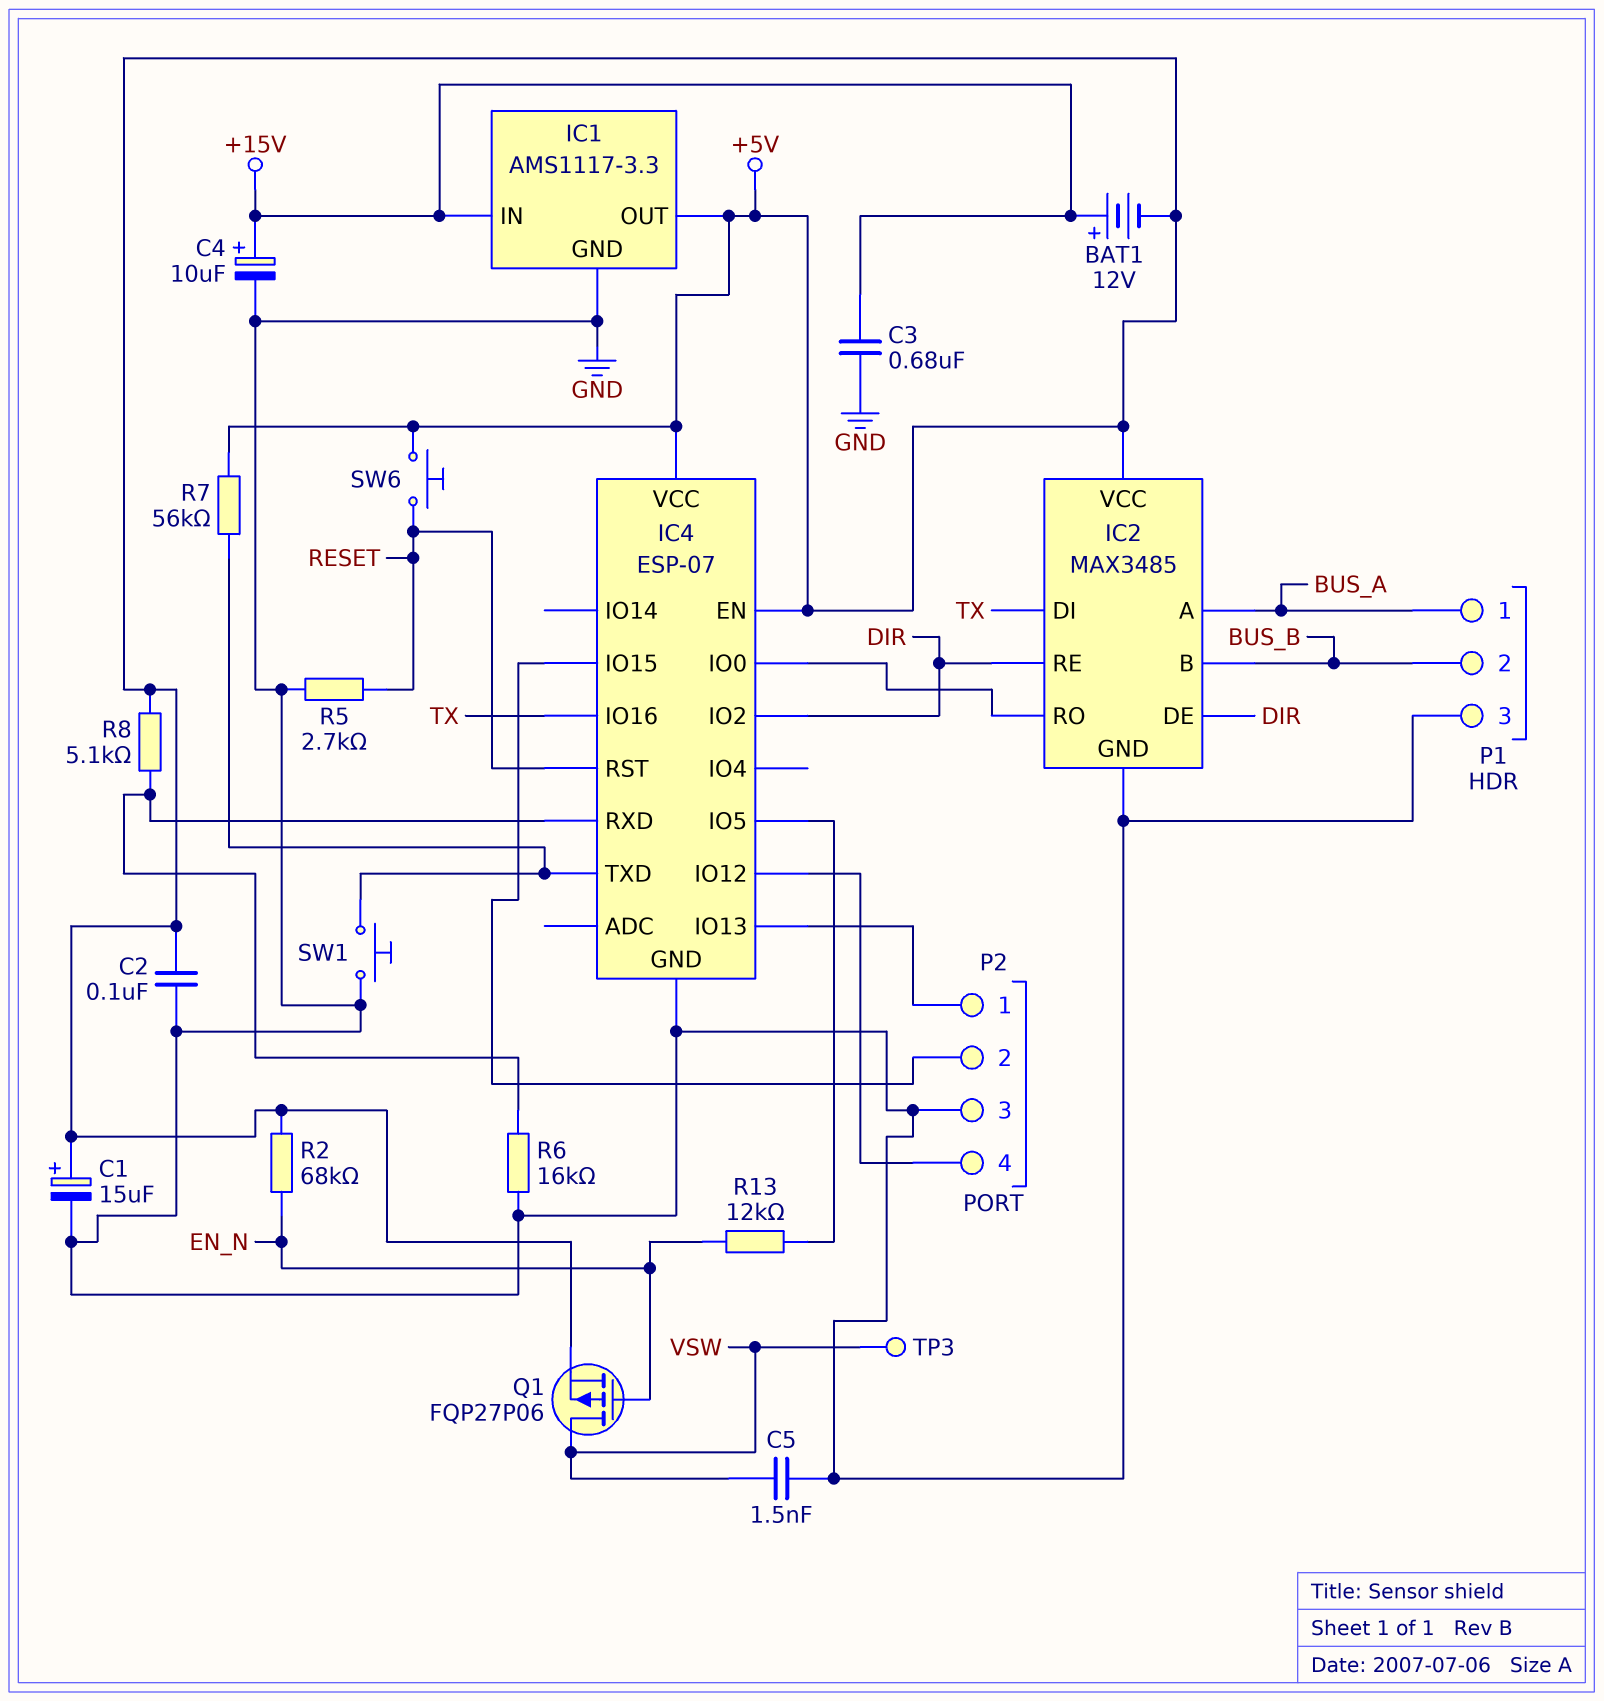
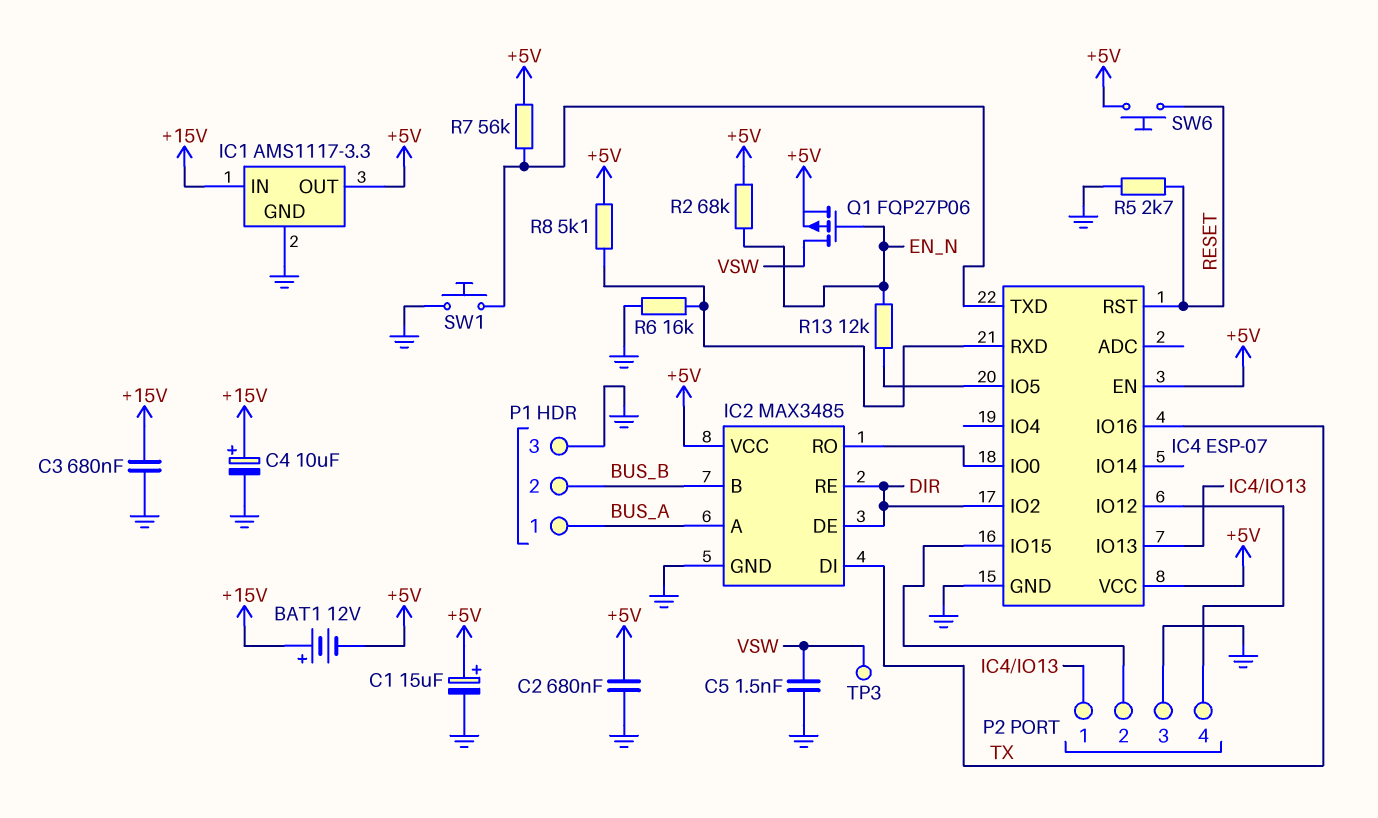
C2: 100nF (+5V, GND) -> 680nF (+5V, GND)

